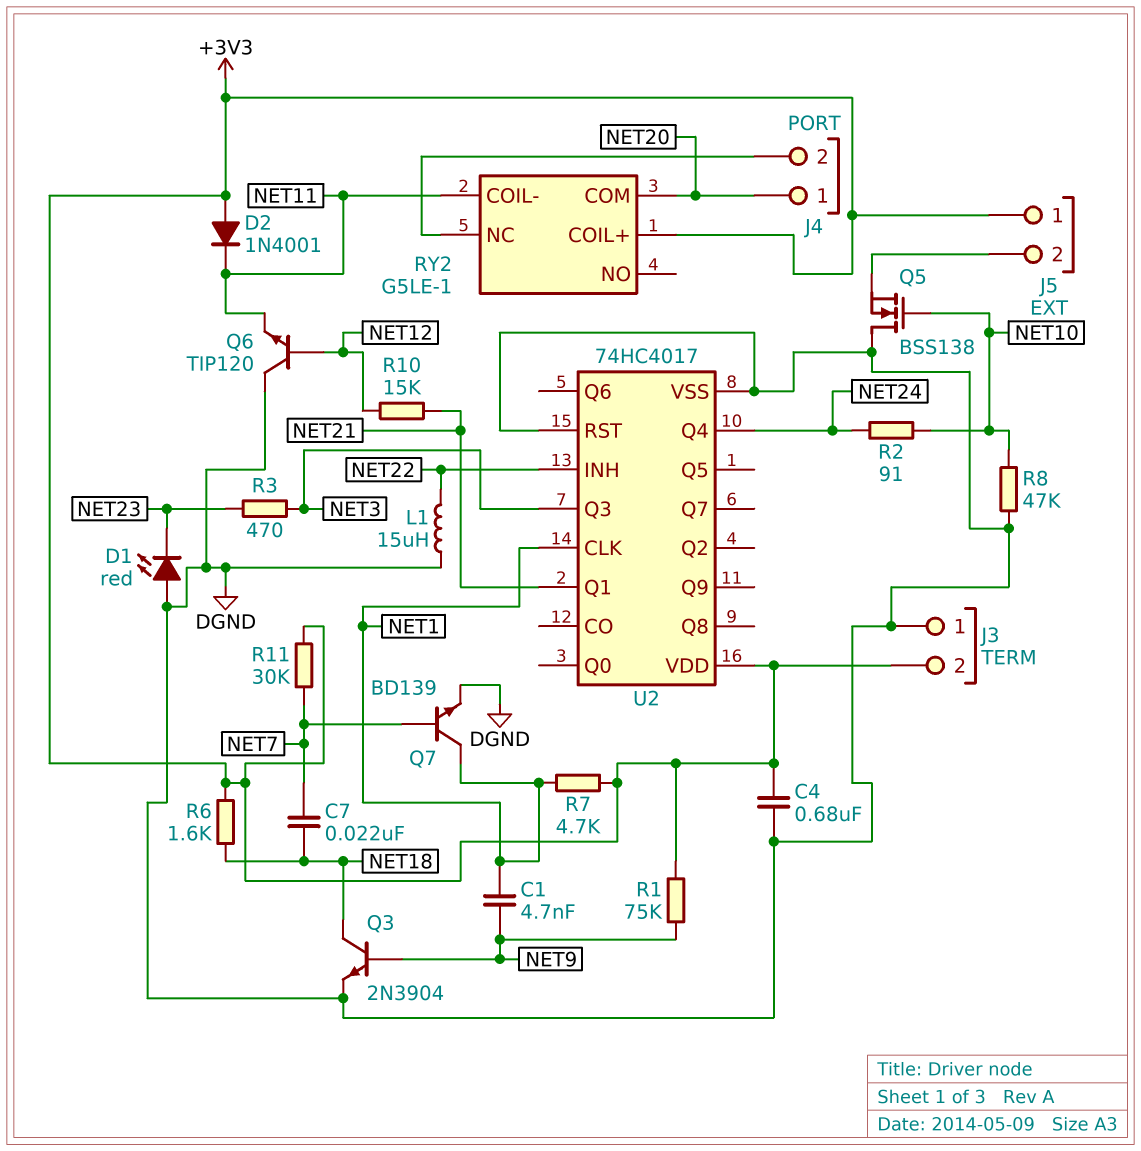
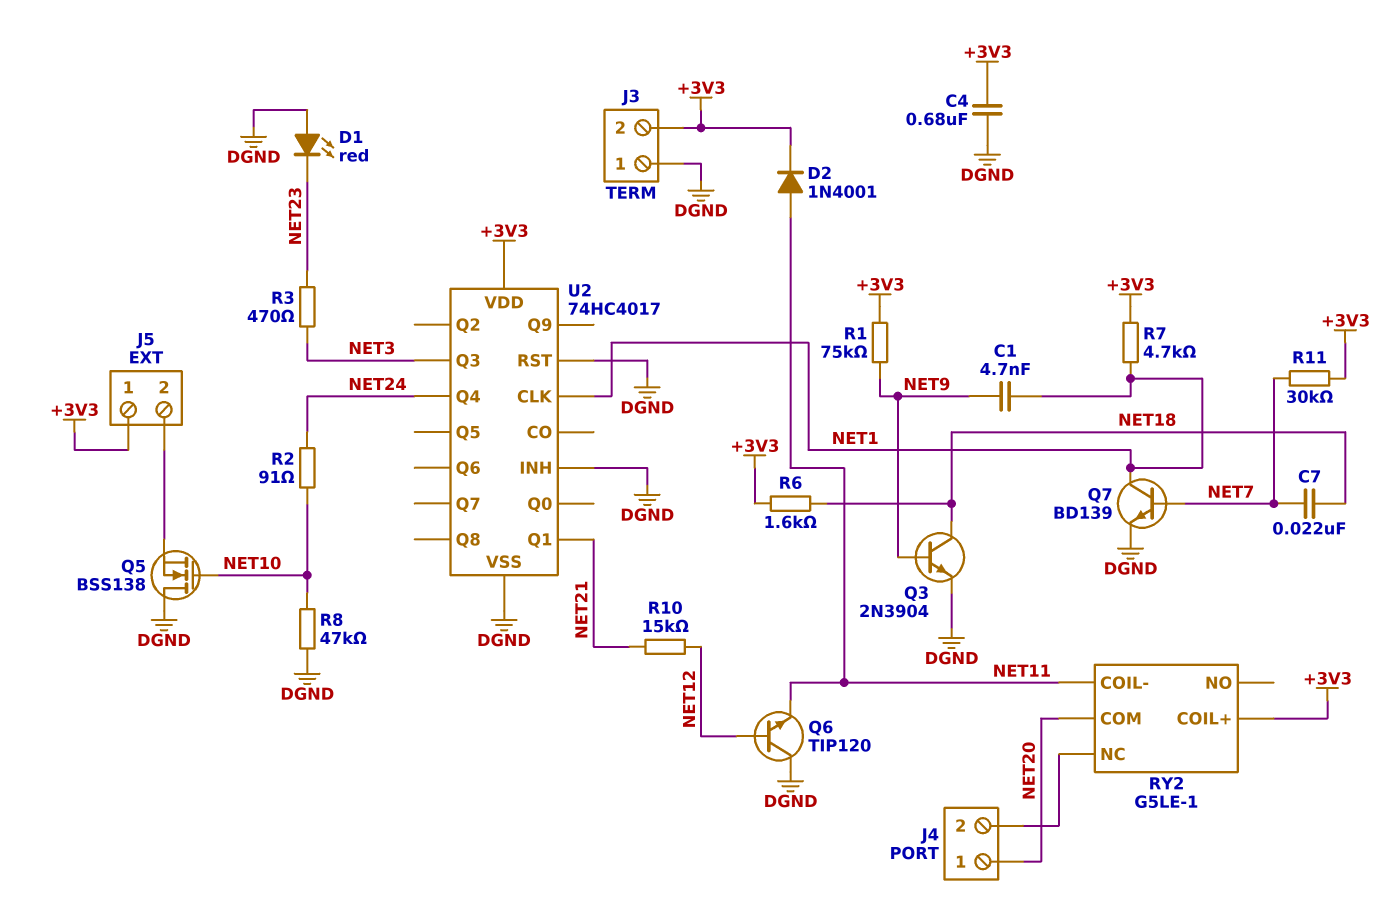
D2: diode 1N4001 (A +3V3, K NET11) -> diode 1N4001 (A NET11, K +3V3)
L1: 15uH (DGND, NET22) -> none
U2 pin INH: NET22 -> DGND

